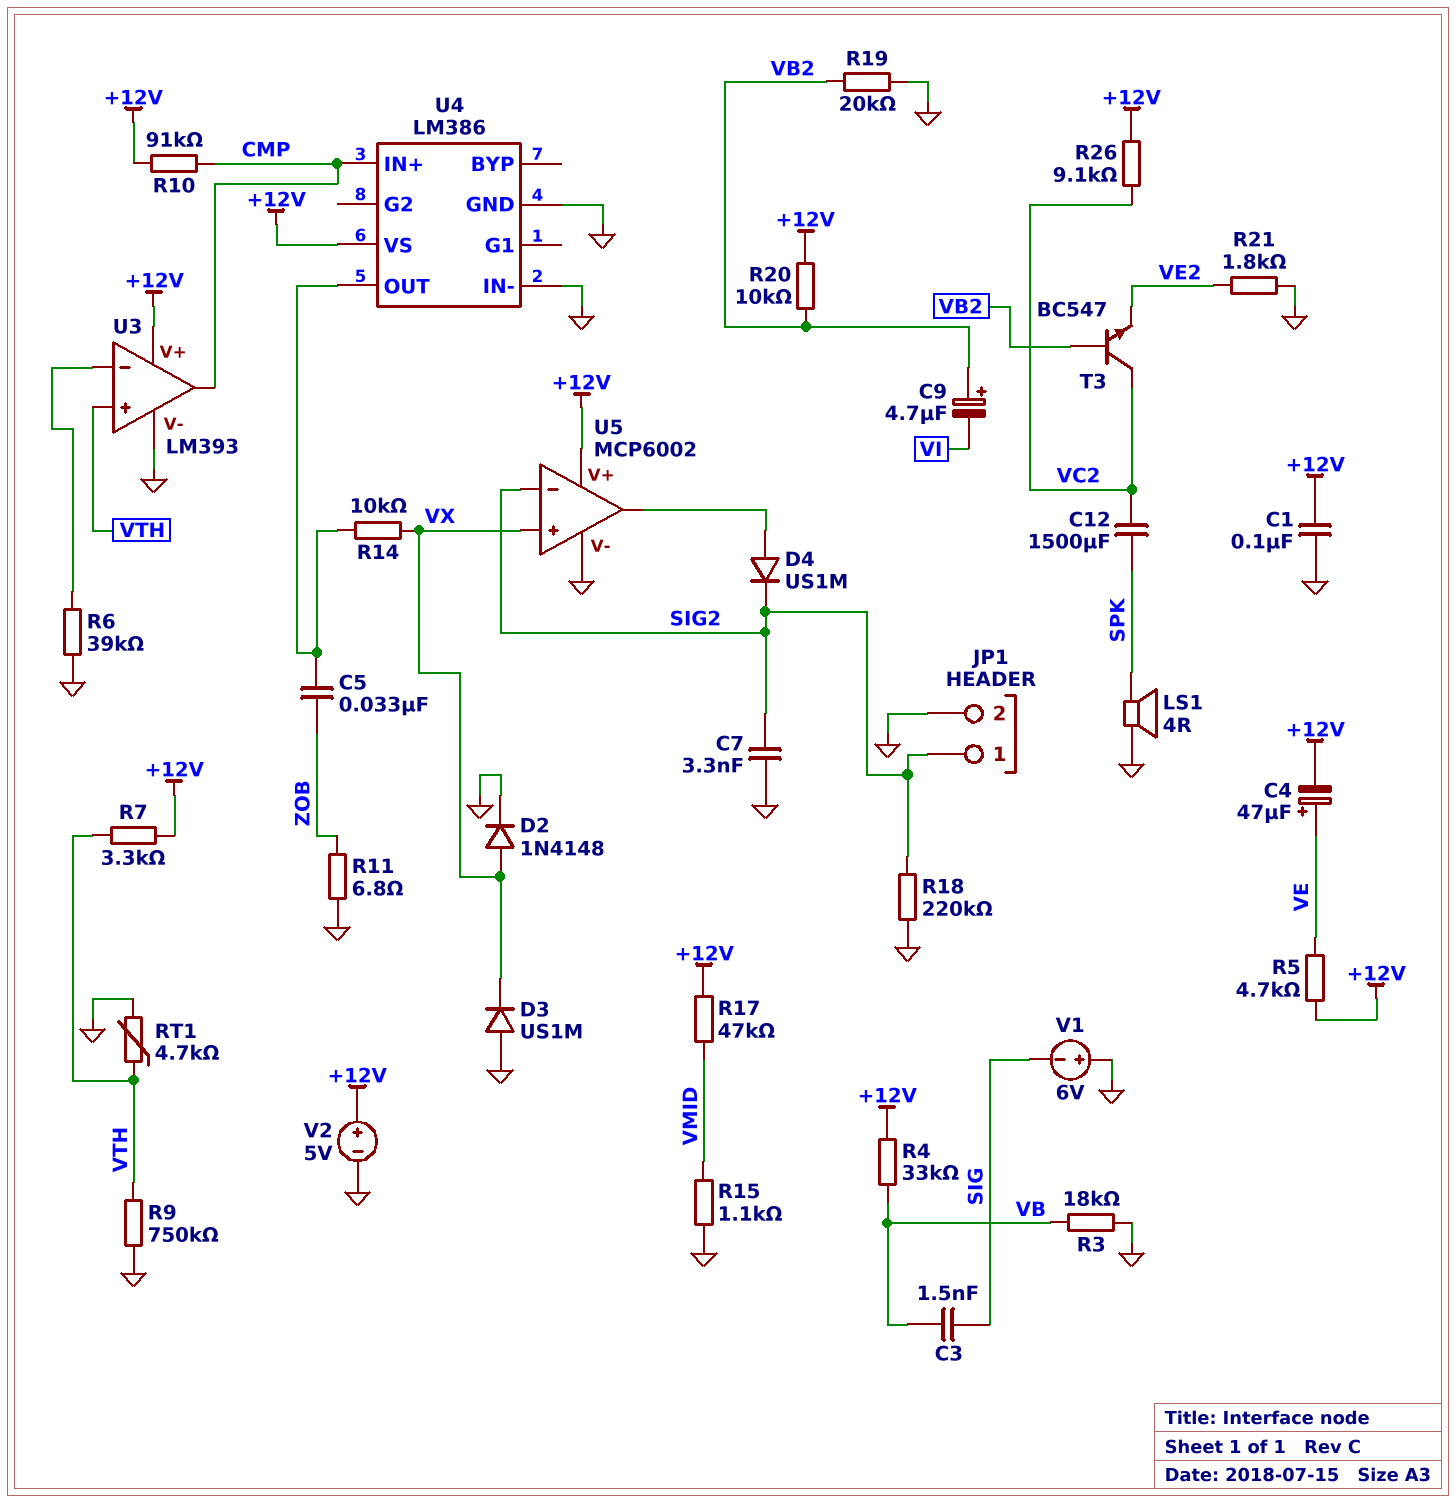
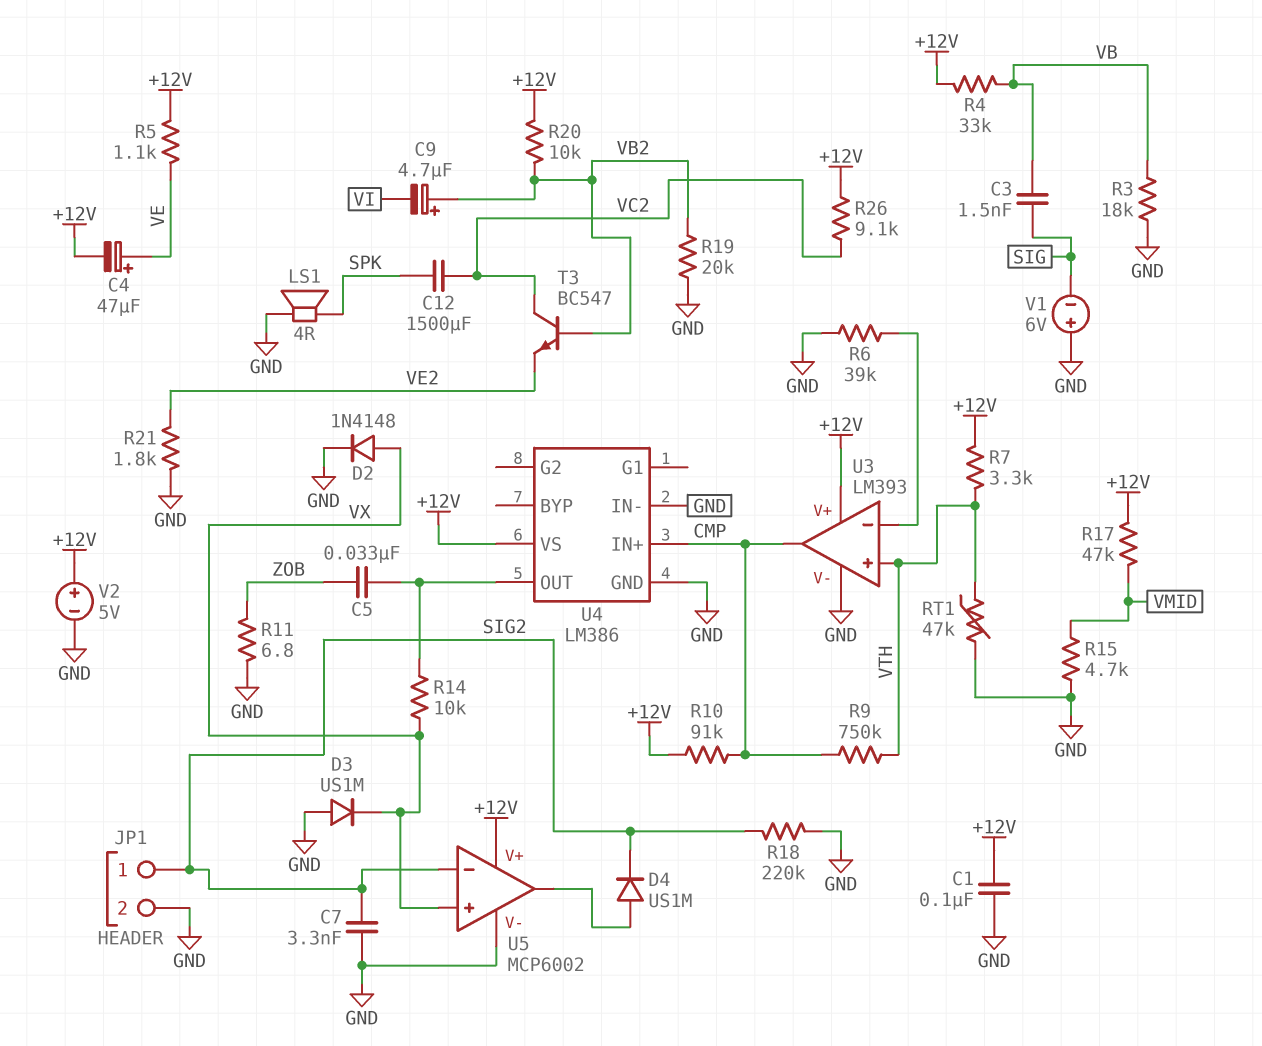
R5: 4.7k (+12V, VE) -> 1.1k (+12V, VE)
R9: 750k (GND, VTH) -> 750k (CMP, VTH)
R15: 1.1k (GND, VMID) -> 4.7k (GND, VMID)
RT1: 4.7k (GND, VTH) -> 47k (GND, VTH)

